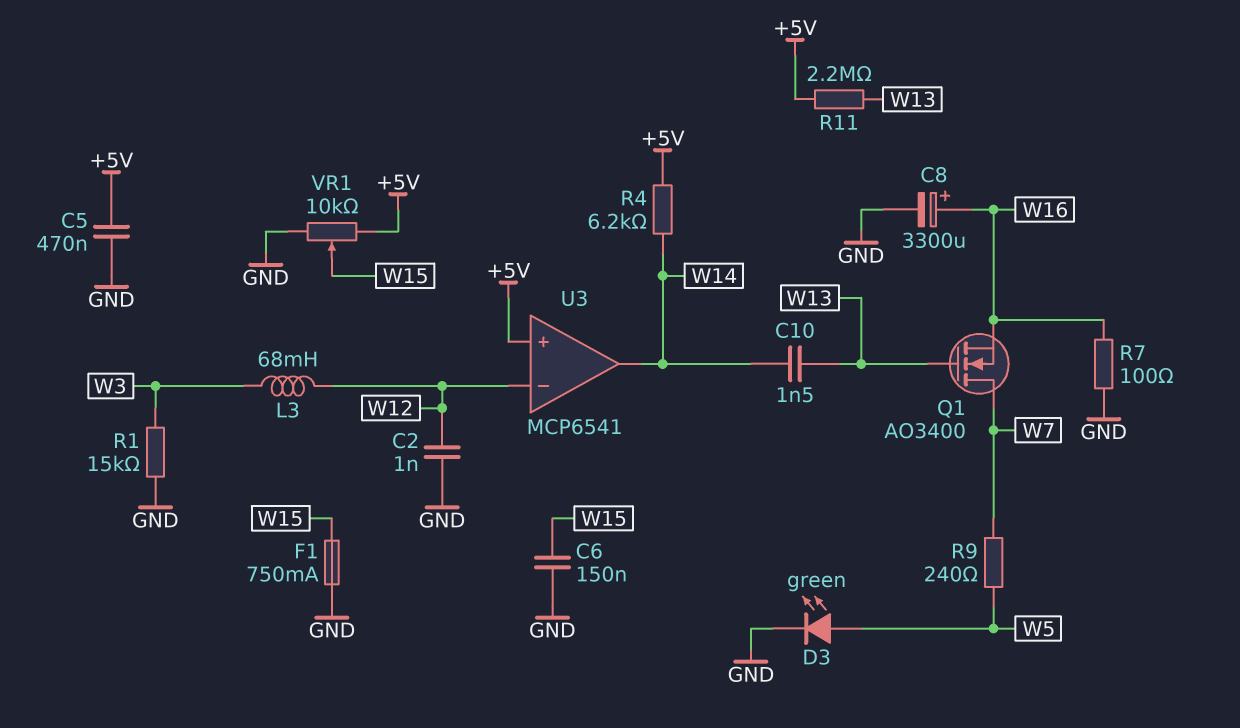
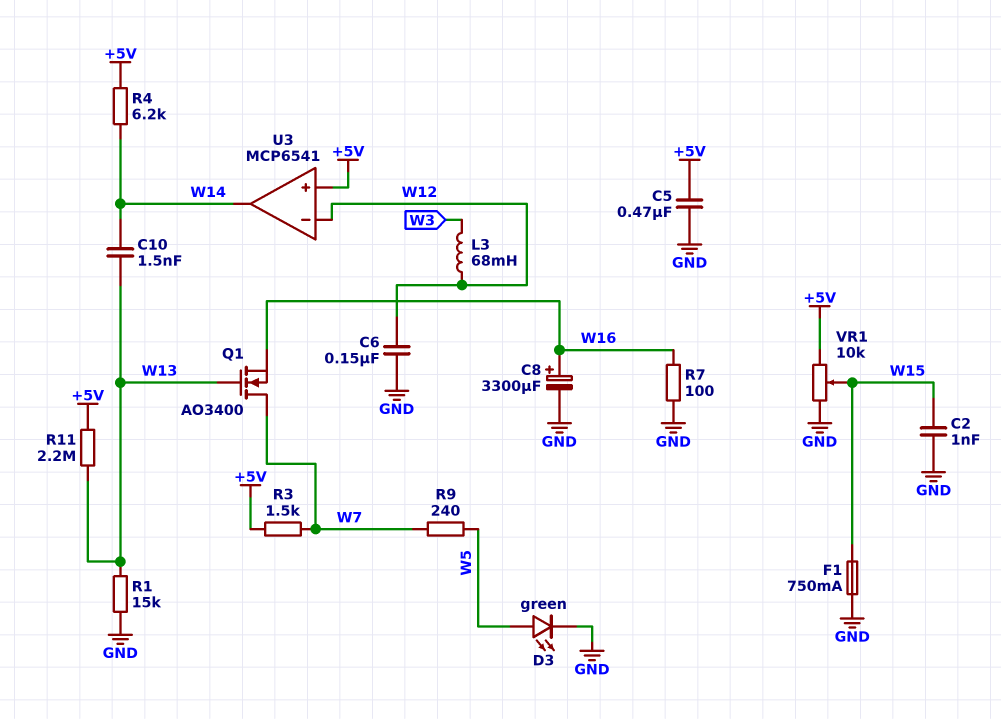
C2: 1nF (GND, W12) -> 1nF (GND, W15)
C6: 150nF (GND, W15) -> 150nF (GND, W12)
R1: 15k (GND, W3) -> 15k (GND, W13)
R3: none -> 1.5k (+5V, W7)

